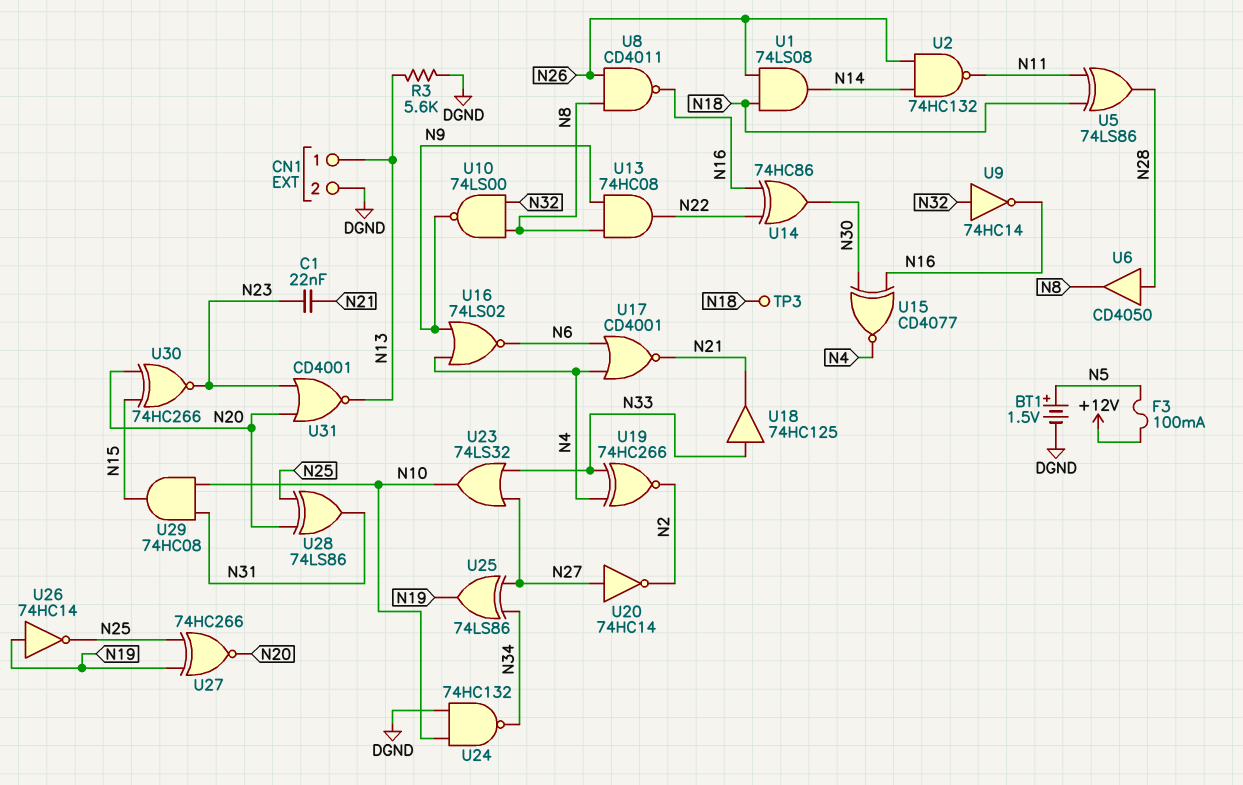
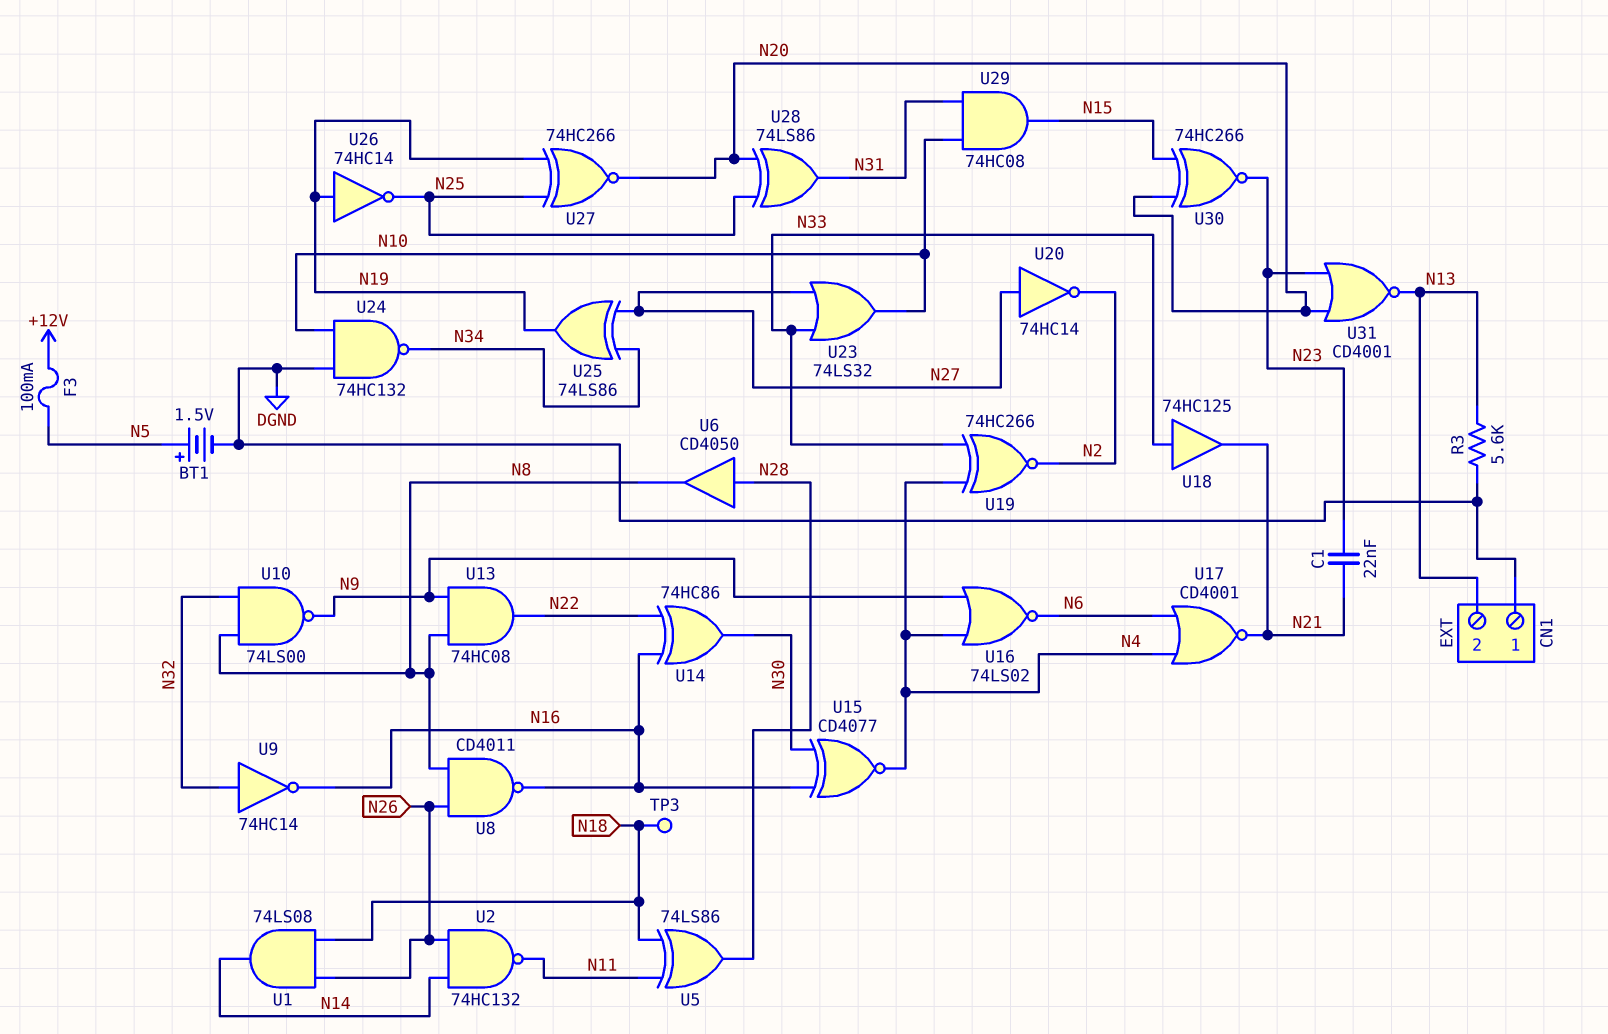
CN1 pin 1: N13 -> DGND
CN1 pin 2: DGND -> N13

